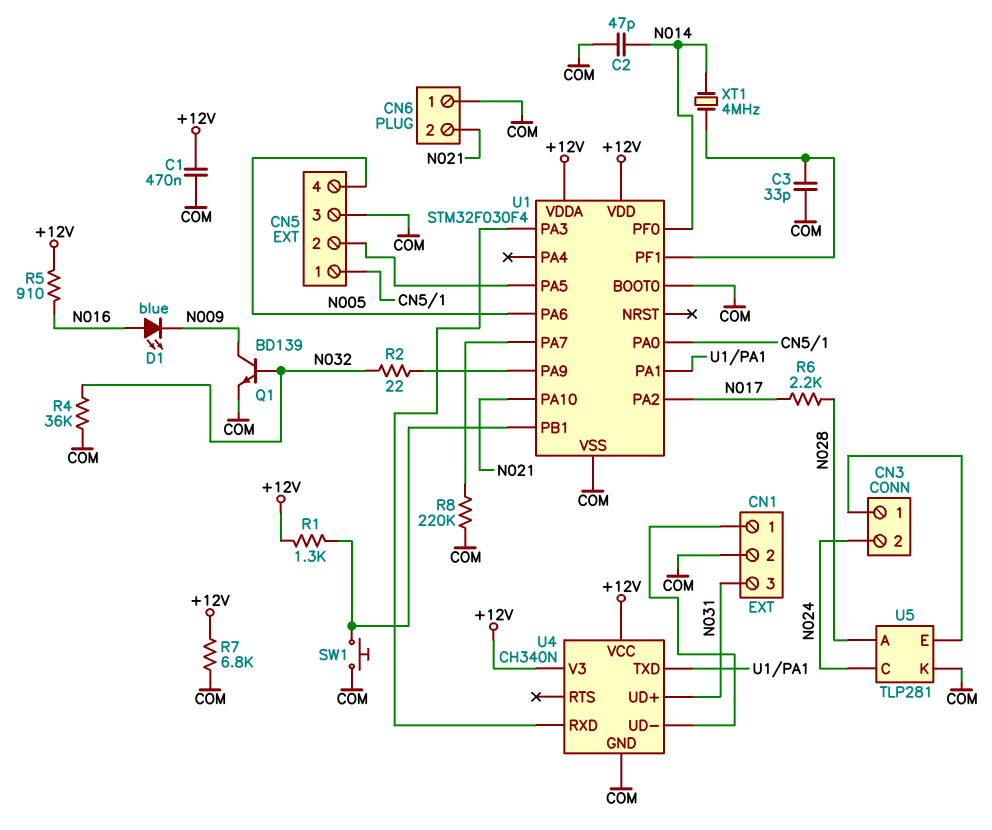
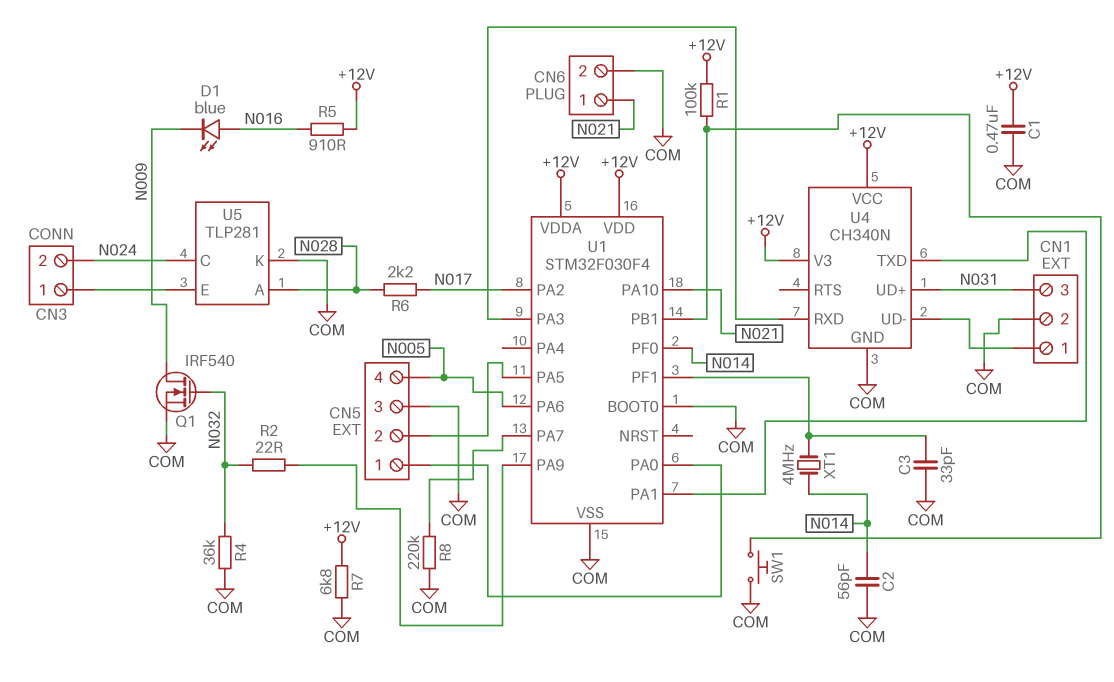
C2: 47pF (COM, N014) -> 56pF (COM, N014)
CN6 pin 1: COM -> N021
CN6 pin 2: N021 -> COM
Q1: NPN BD139 (B N032, C N009, E COM) -> NMOS IRF540 (G N032, D N009, S COM)
R1: 1.3k (+12V, U1/PB1) -> 100k (+12V, U1/PB1)

